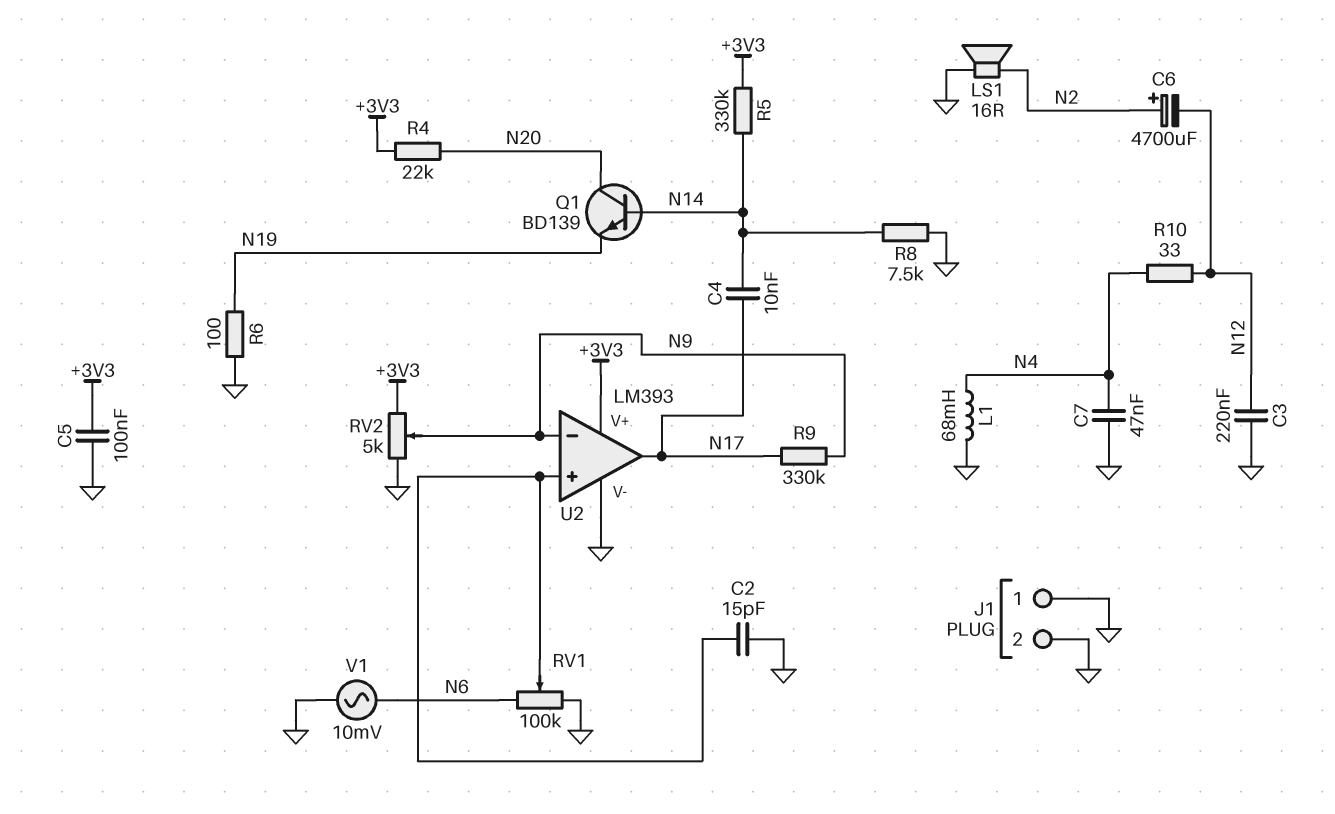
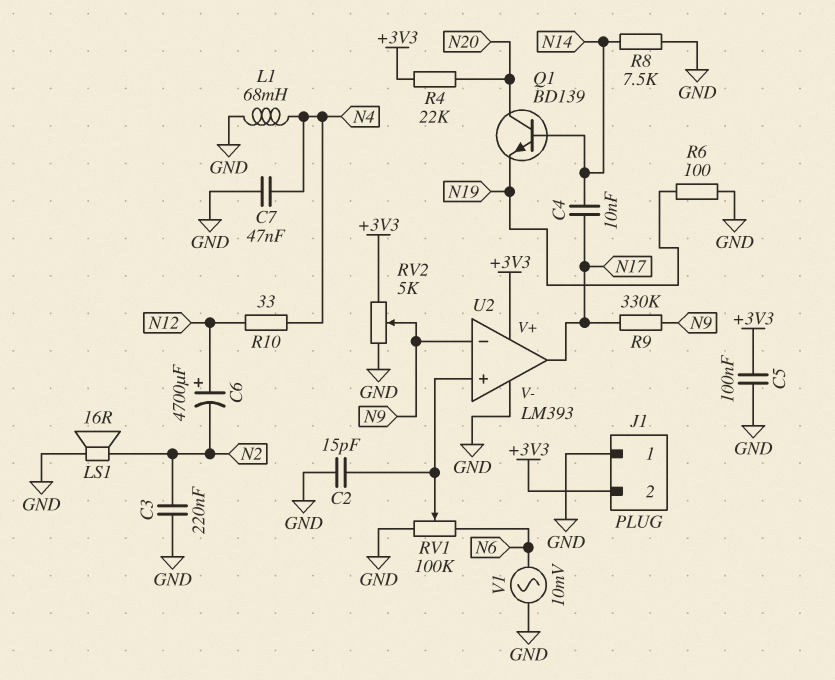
C3: 220nF (GND, N12) -> 220nF (GND, N2)
C6: 4700uF (plus N2, minus N12) -> 4700uF (plus N12, minus N2)
J1 pin 2: GND -> +3V3
R5: 330k (+3V3, N14) -> none

